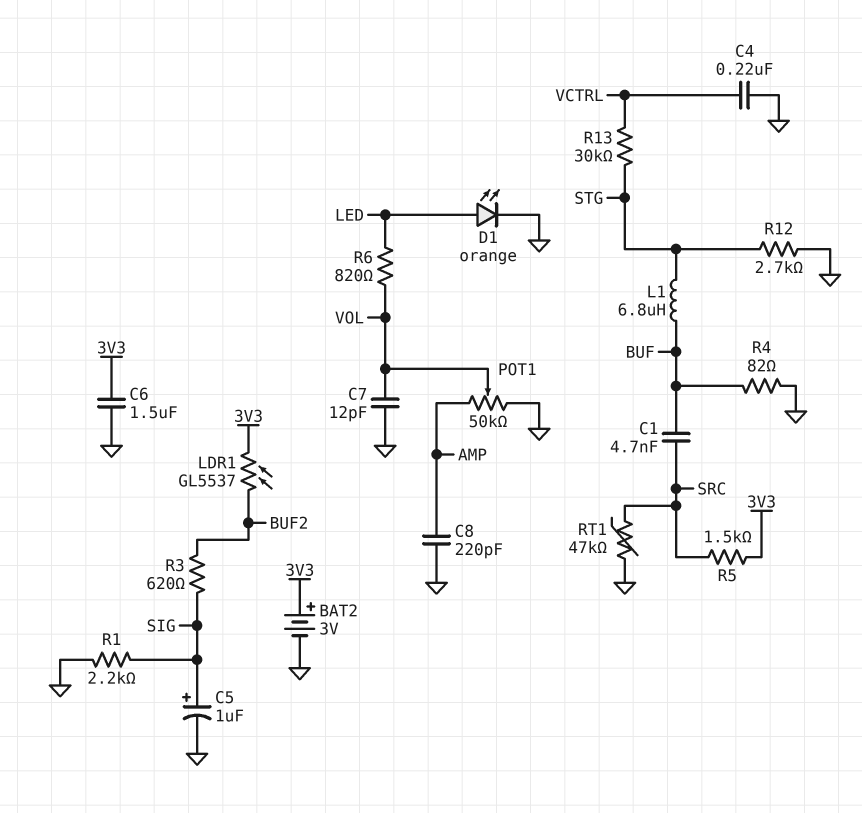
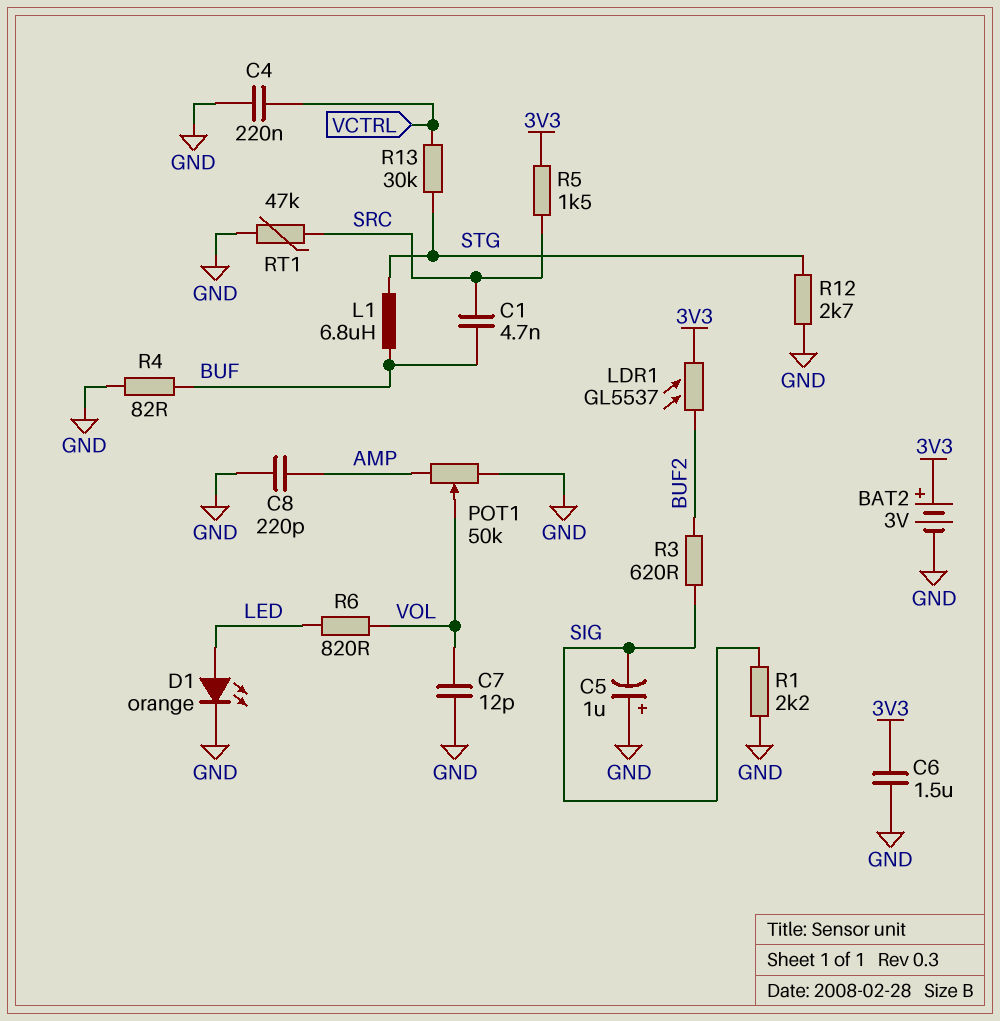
C5: 1uF (plus SIG, minus GND) -> 1uF (plus GND, minus SIG)

